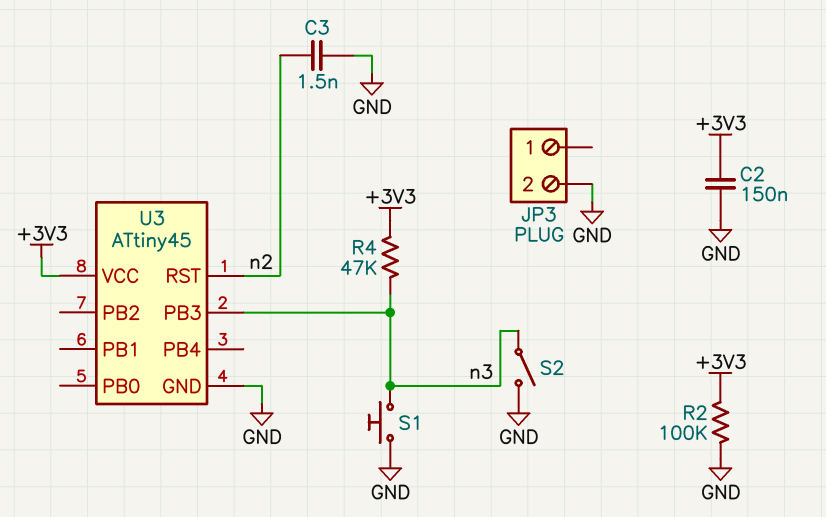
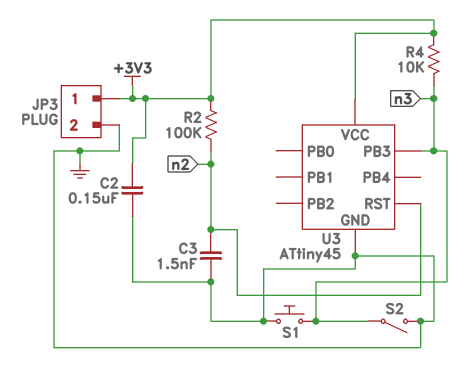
JP3 pin 1: none -> +3V3
R2: 100k (+3V3, GND) -> 100k (+3V3, n2)
R4: 47k (+3V3, n3) -> 10k (+3V3, n3)

